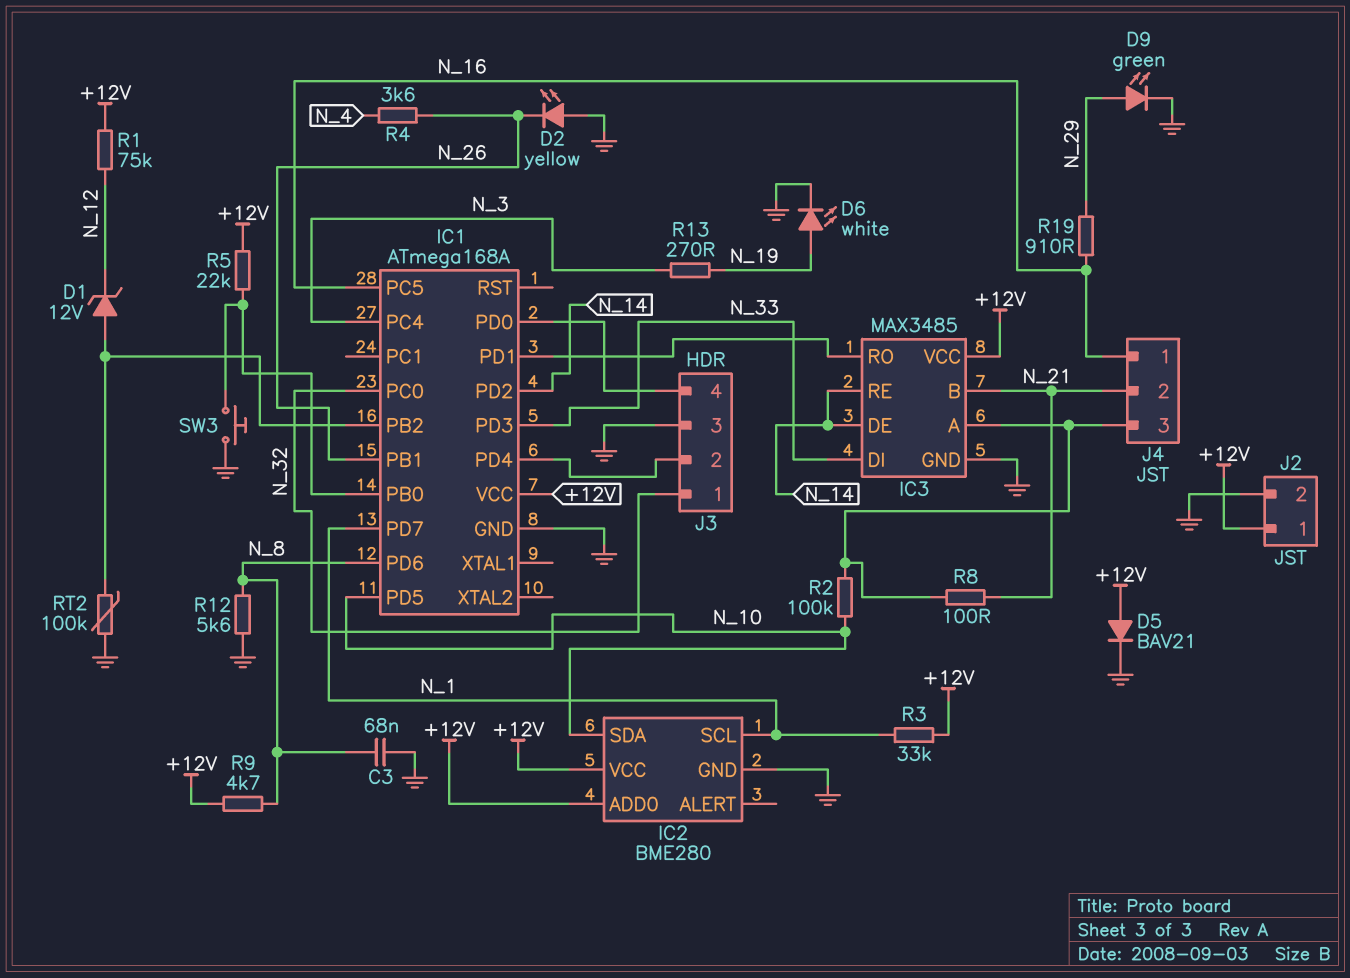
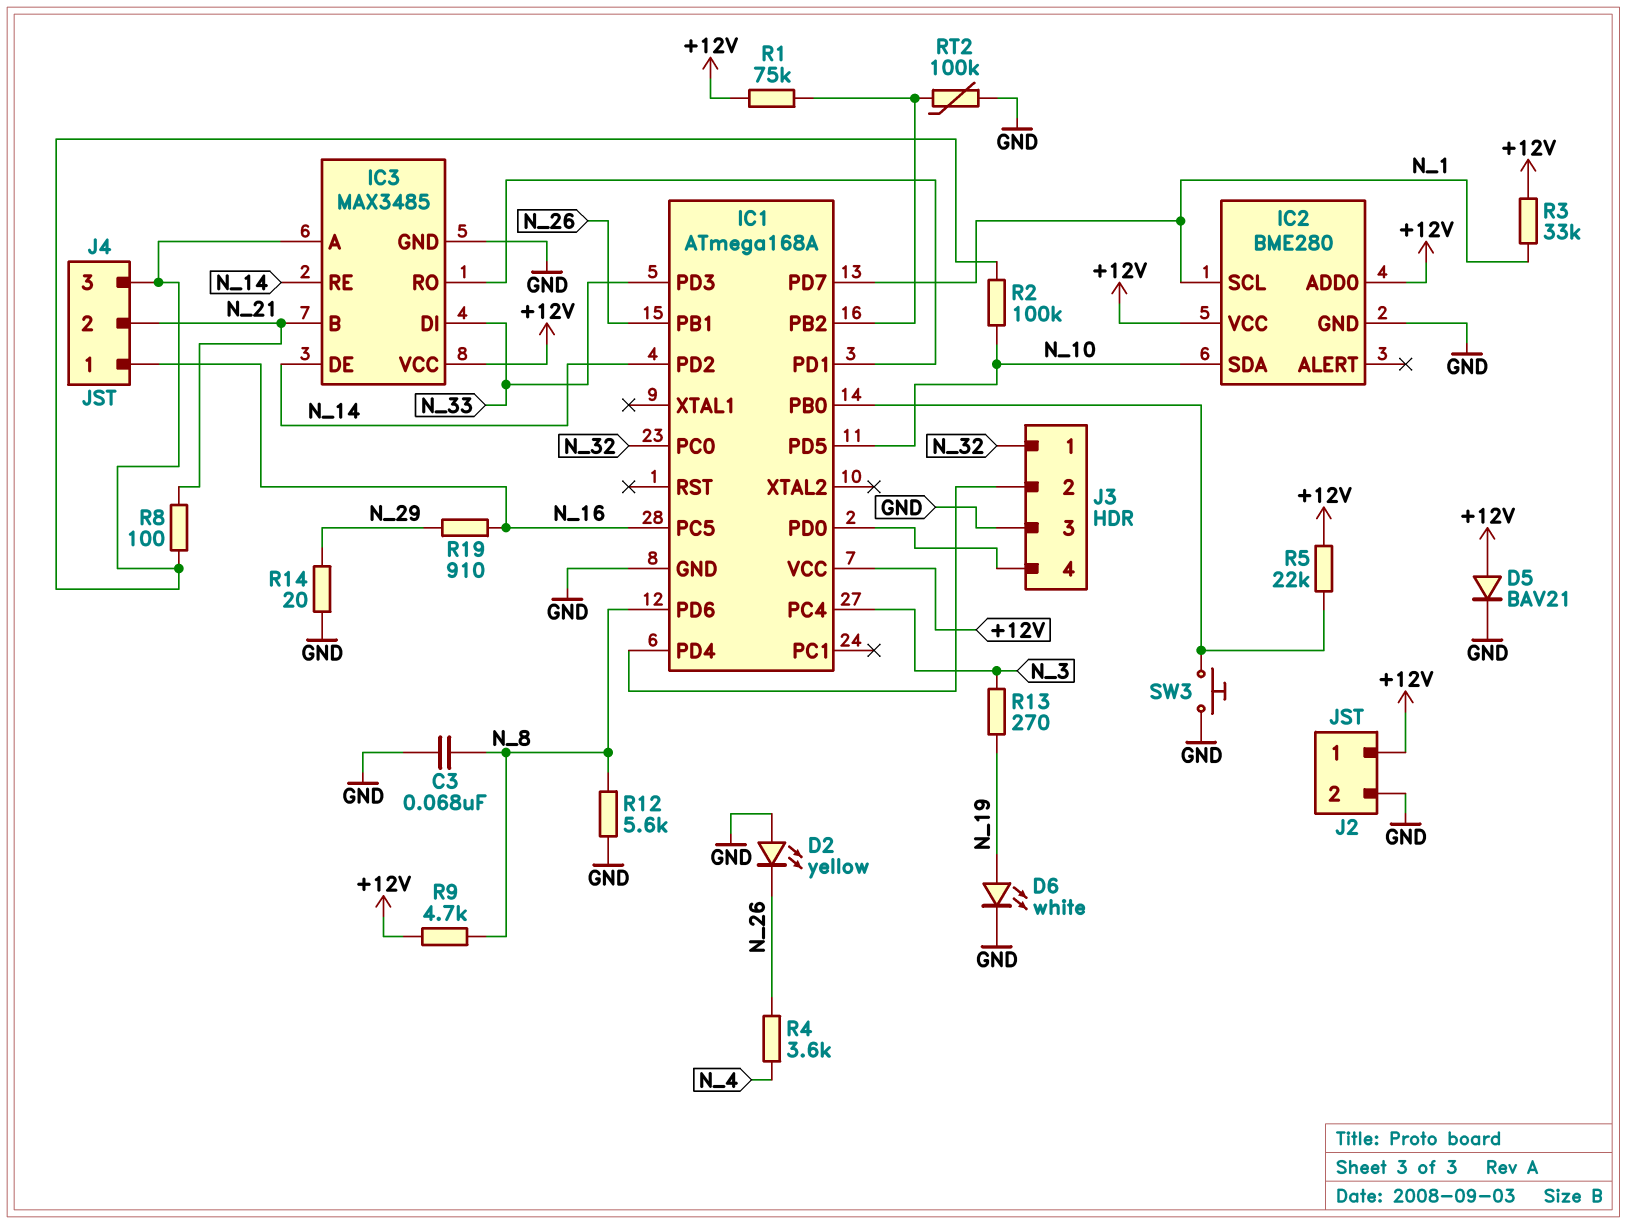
D1: zener 12V (A IC1/PB2, K N_12) -> none
D9: LED green (A N_29, K GND) -> none
R1: 75k (+12V, N_12) -> 75k (+12V, IC1/PB2)
R14: none -> 20 (GND, N_29)

